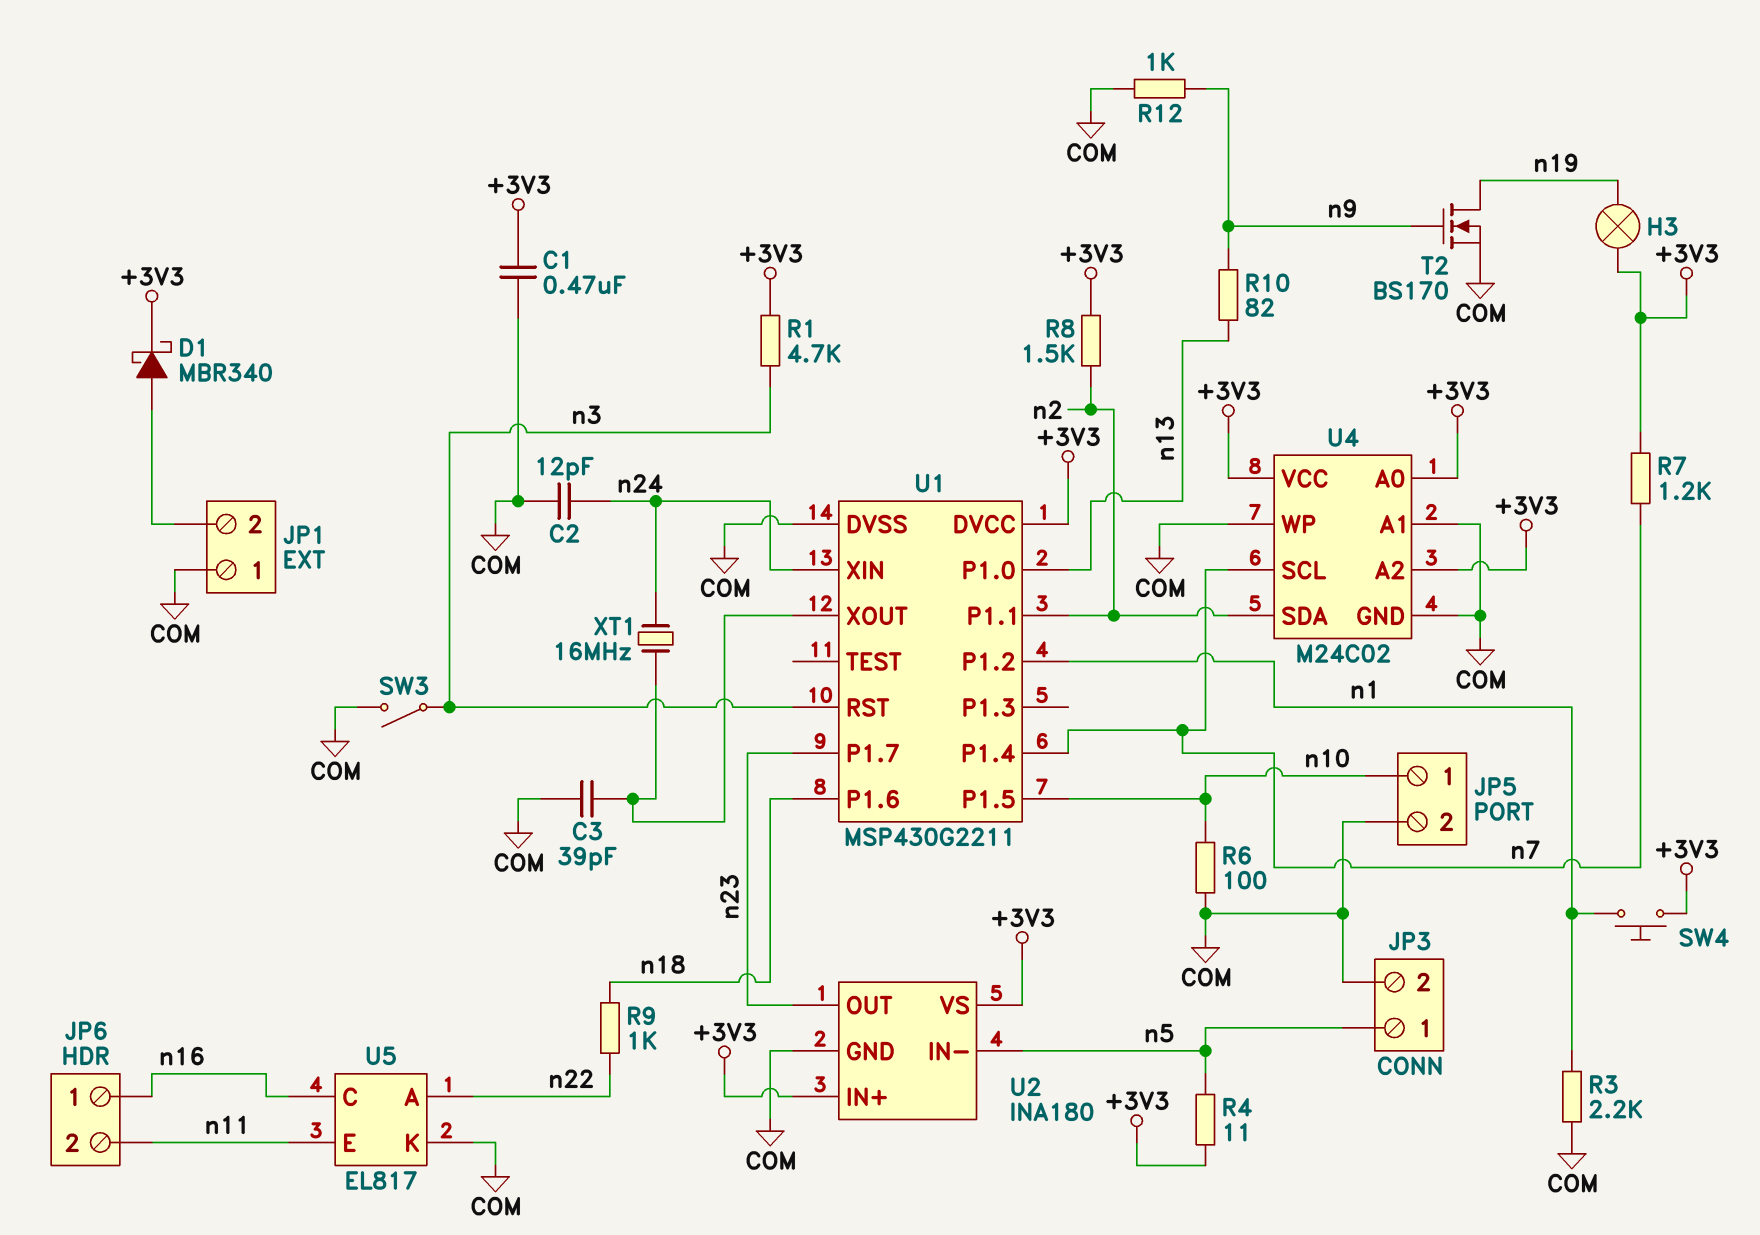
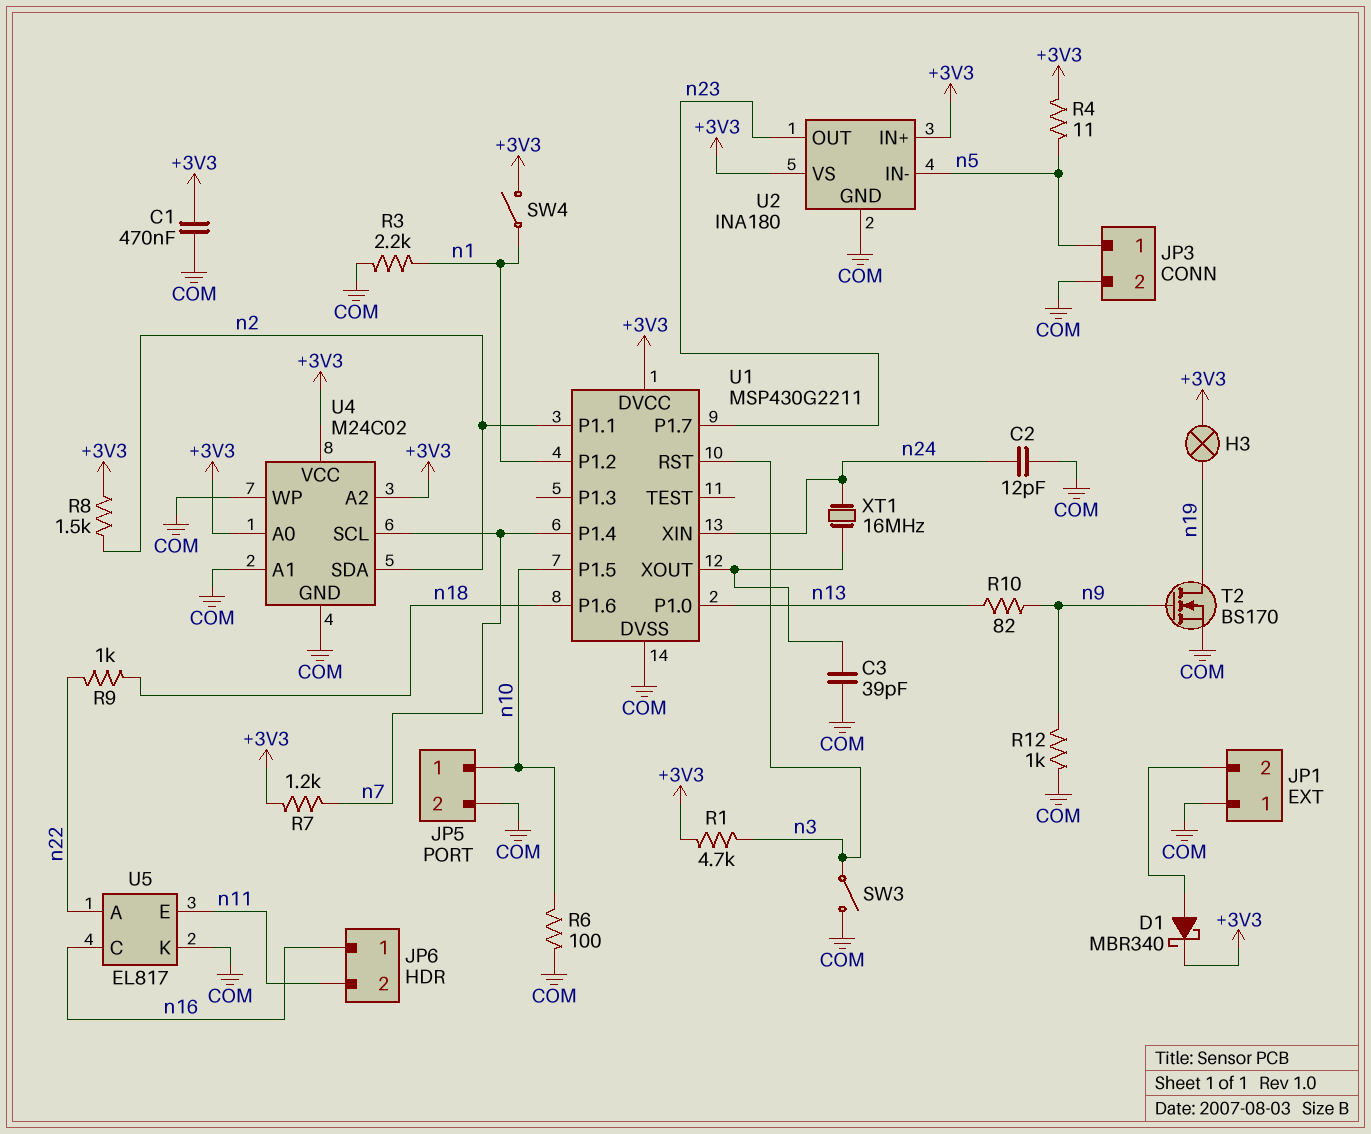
SW4: button (+3V3, n1) -> switch (+3V3, n1)

